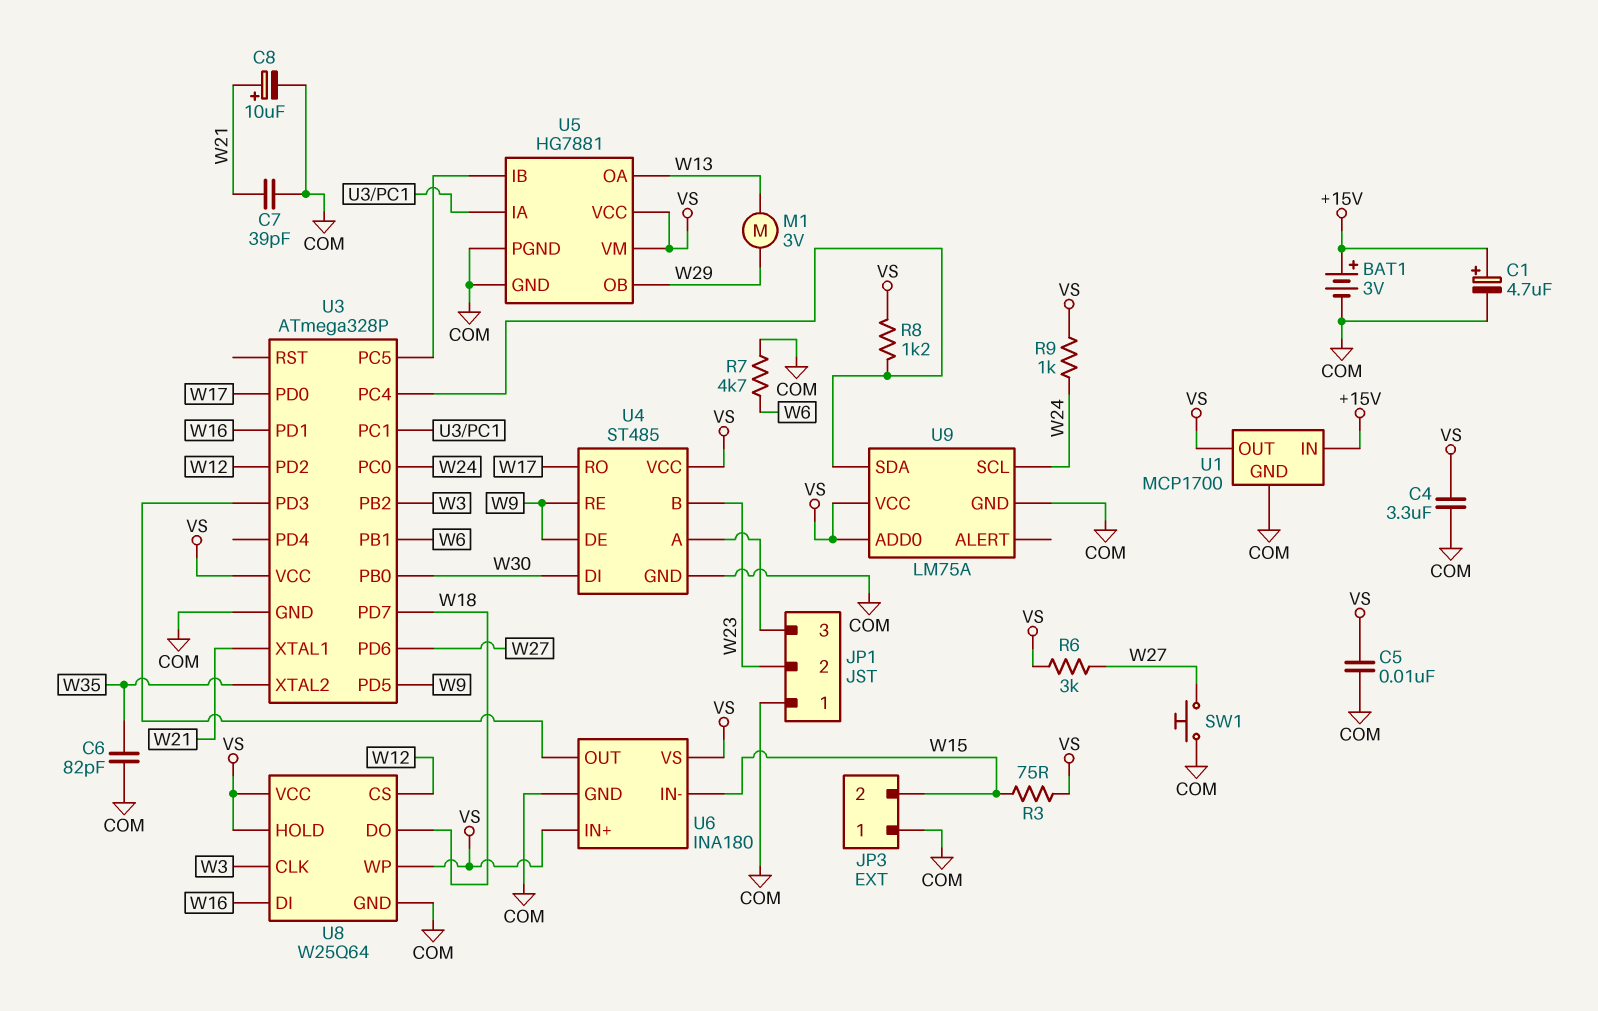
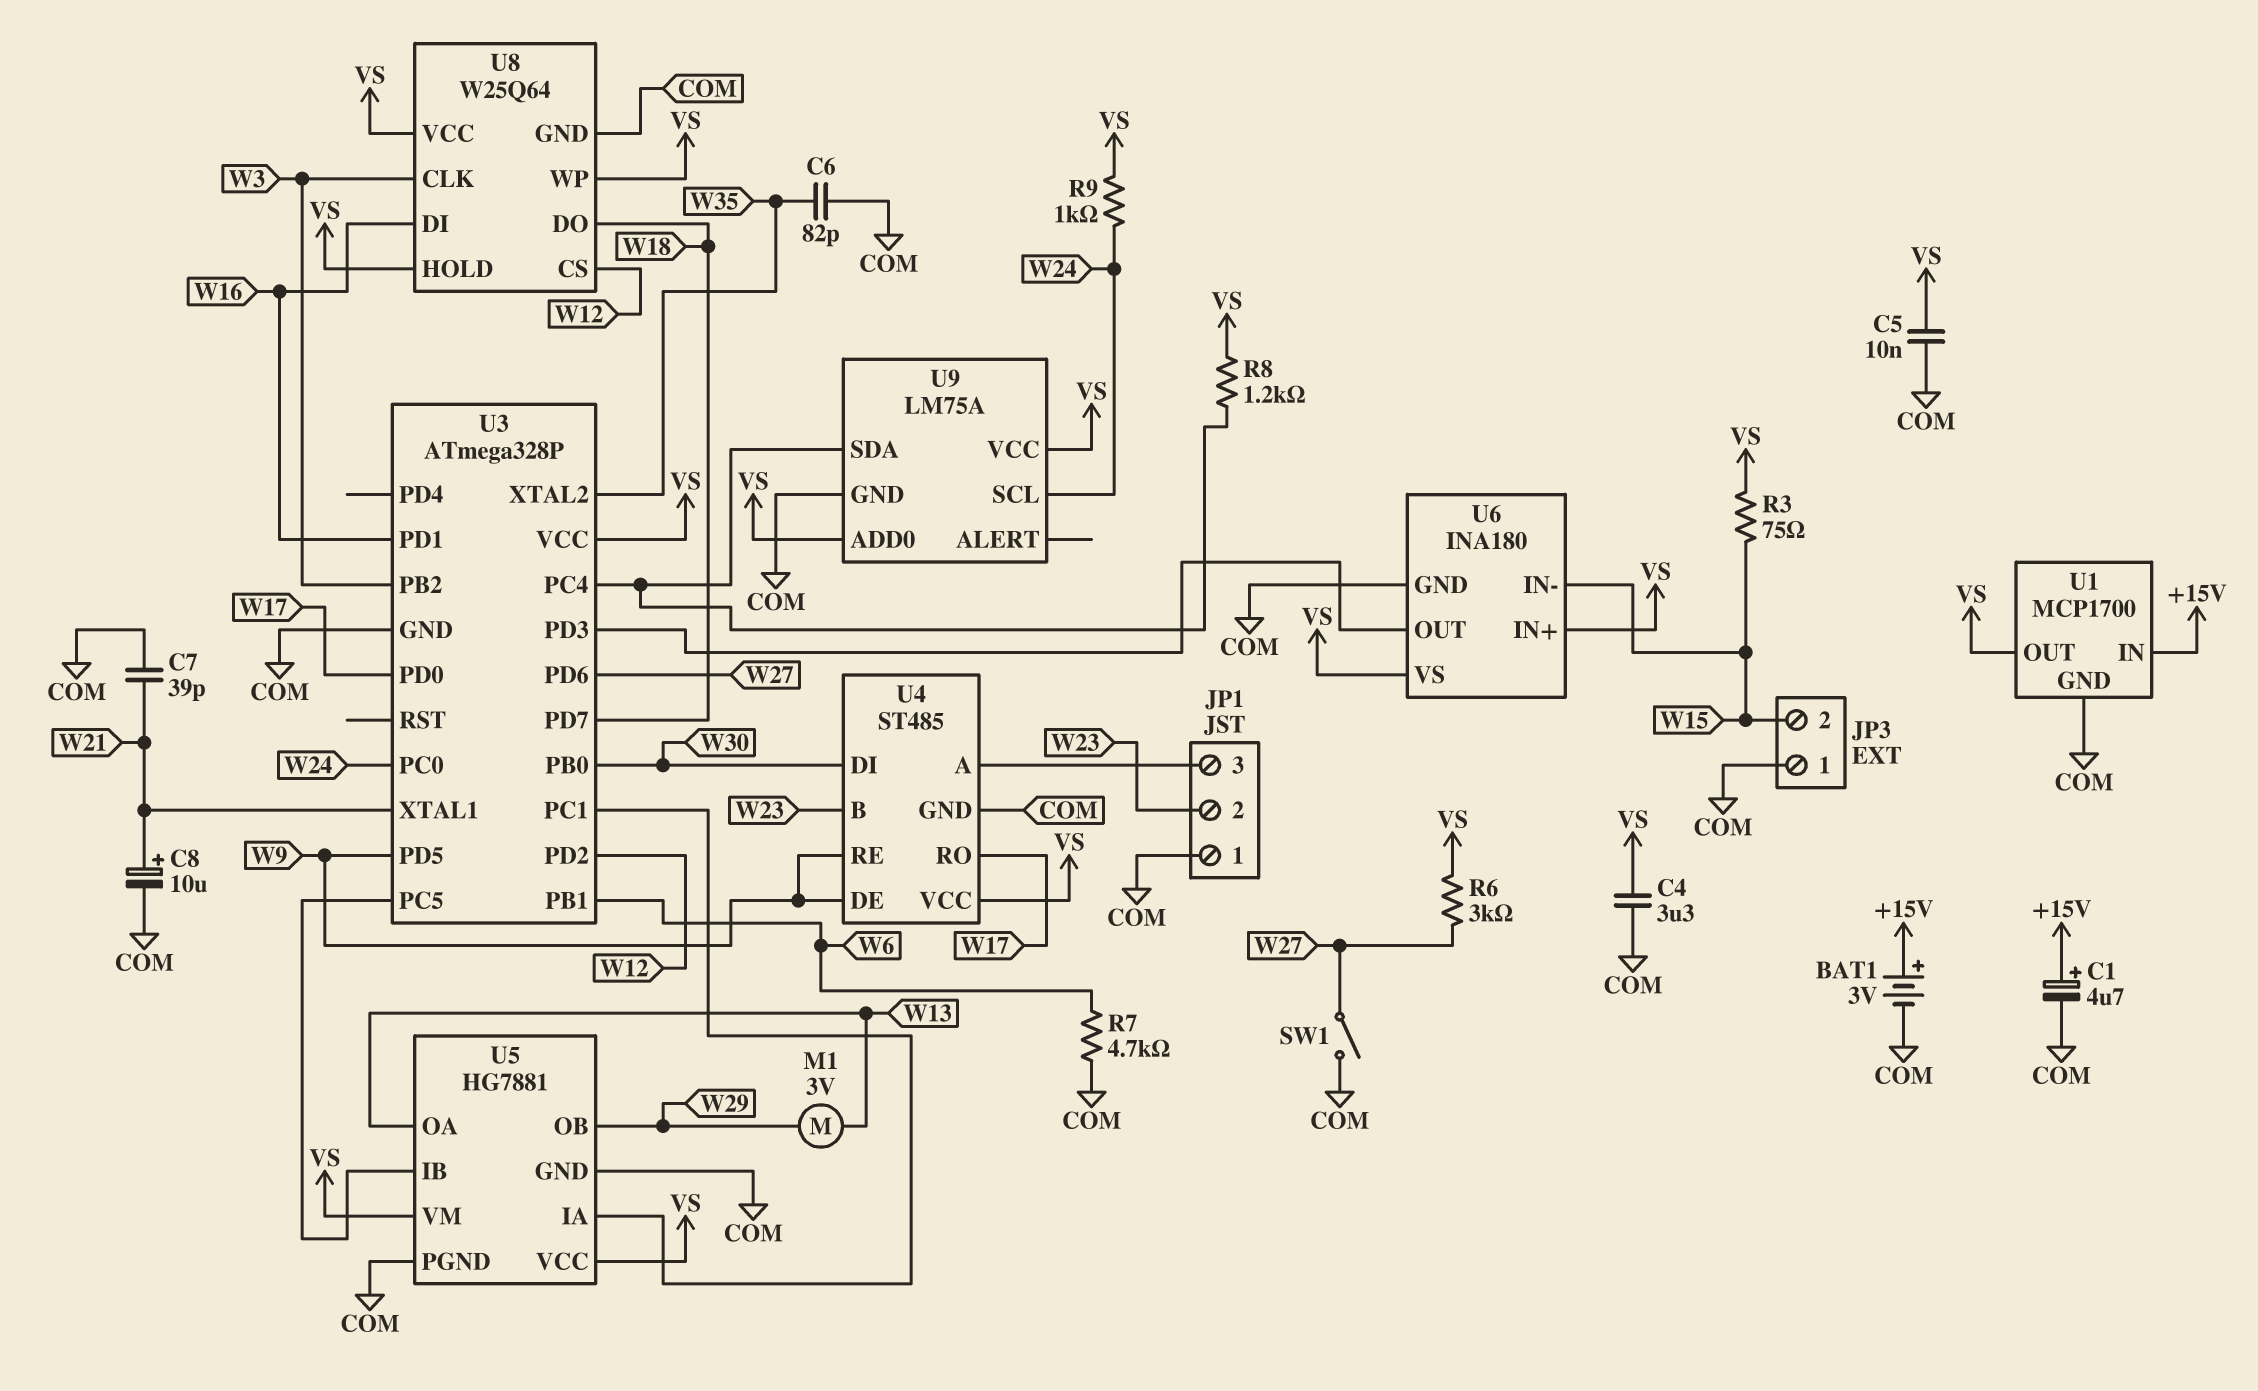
SW1: button (COM, W27) -> switch (COM, W27)

